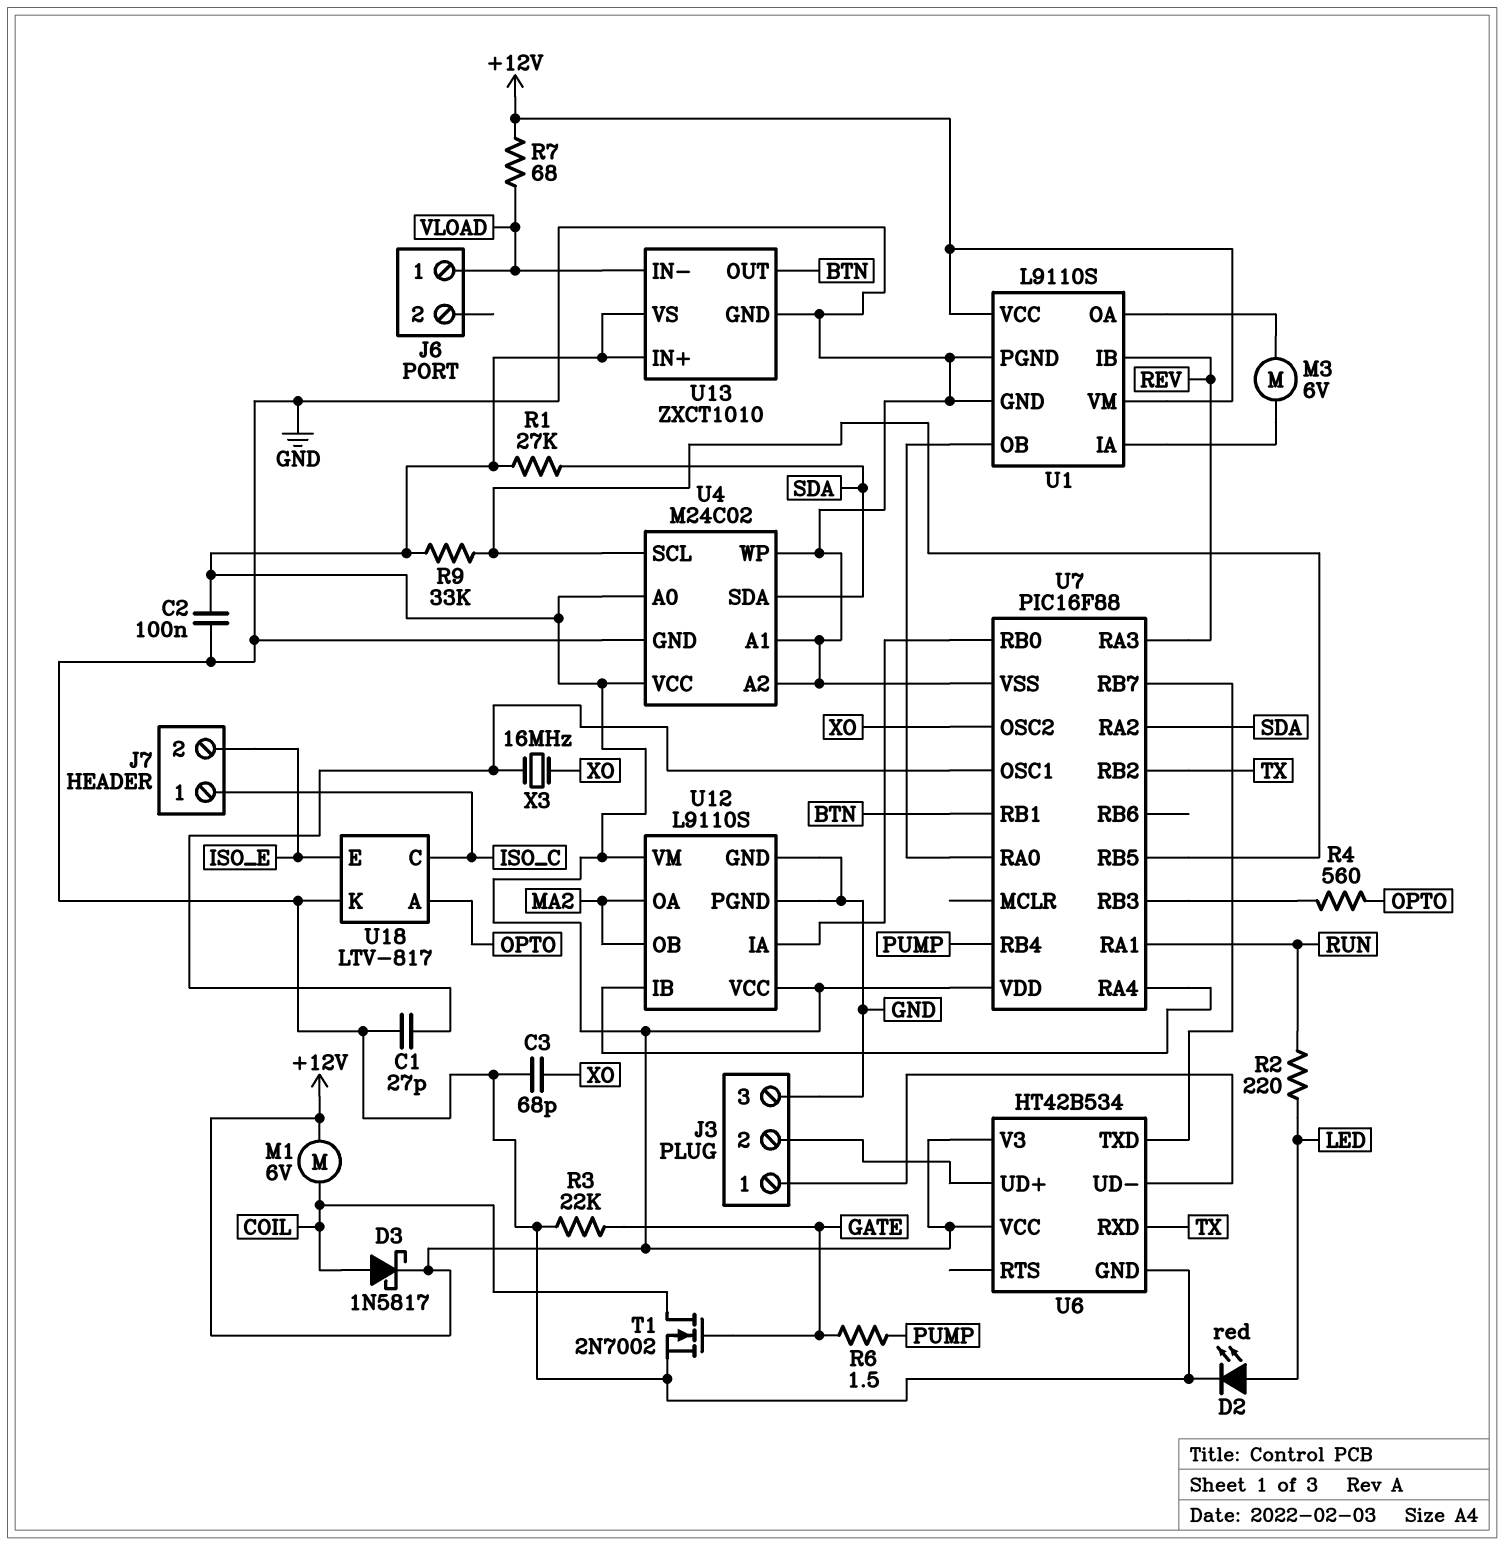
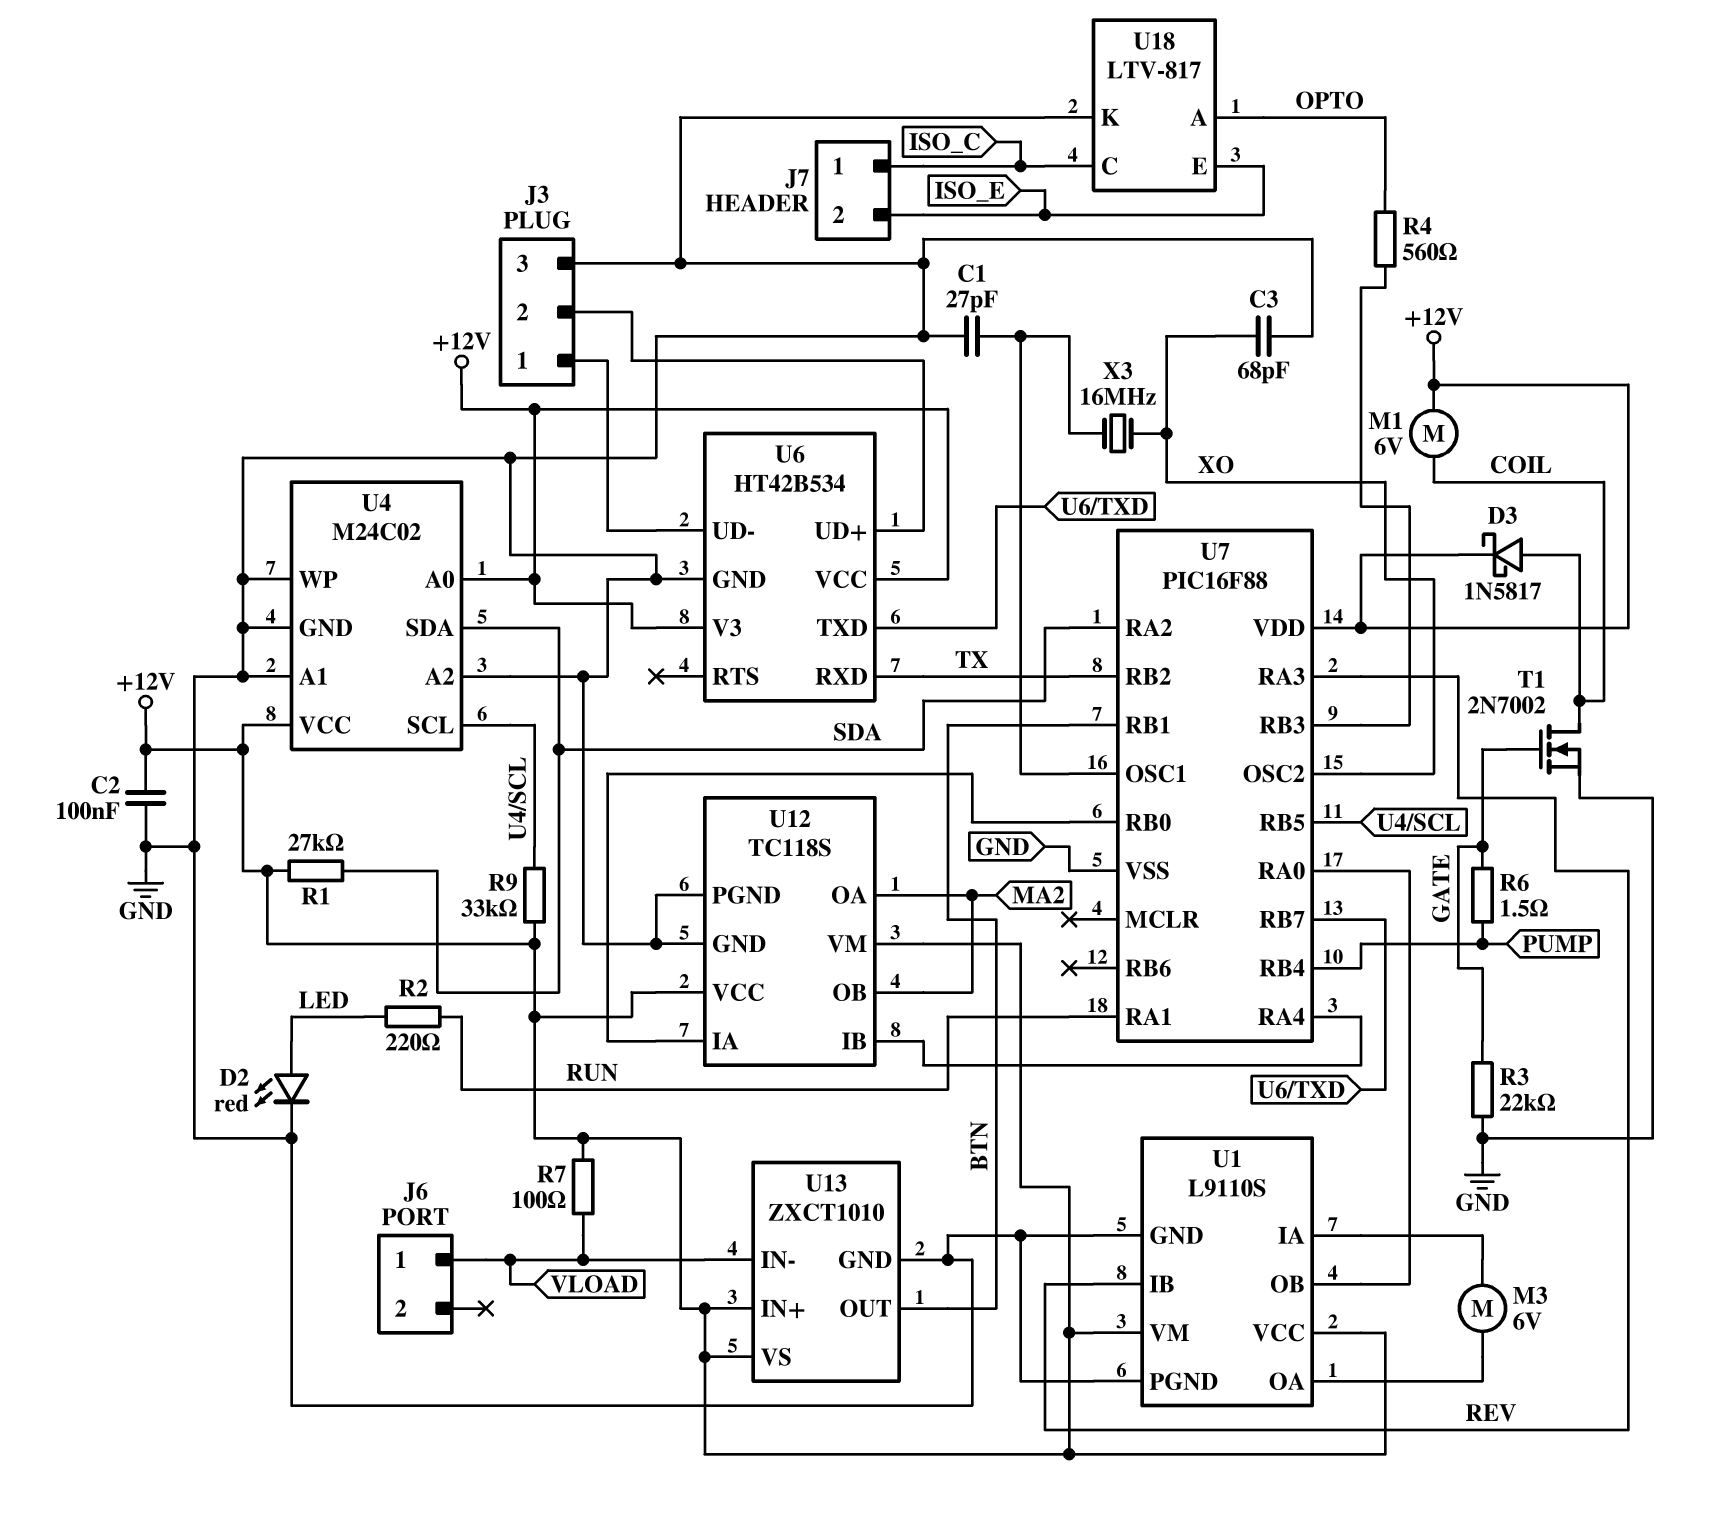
R7: 68 (+12V, VLOAD) -> 100 (+12V, VLOAD)
U12: L9110S -> TC118S

